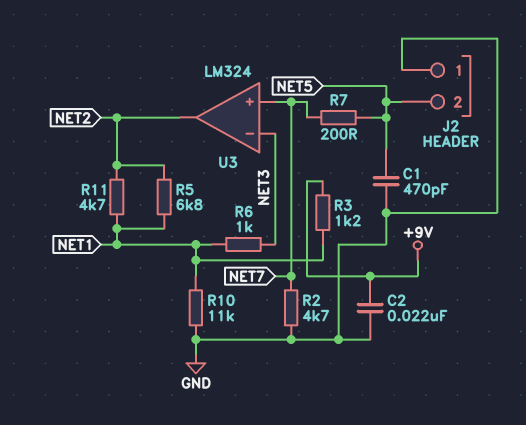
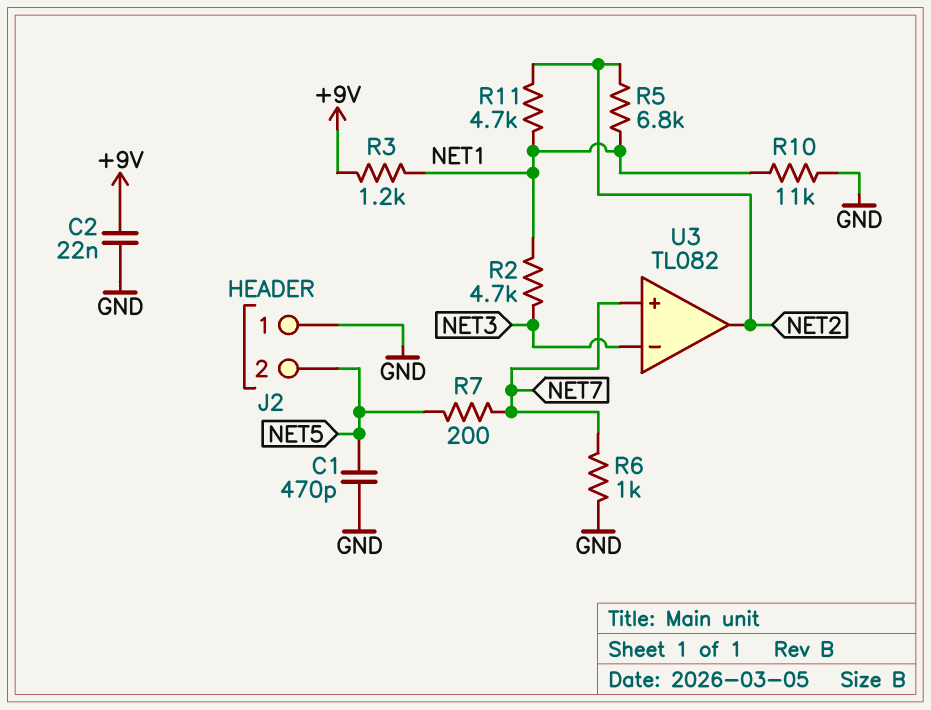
R2: 4.7k (GND, NET7) -> 4.7k (NET1, NET3)
R6: 1k (NET1, NET3) -> 1k (GND, NET7)
U3: LM324 -> TL082

